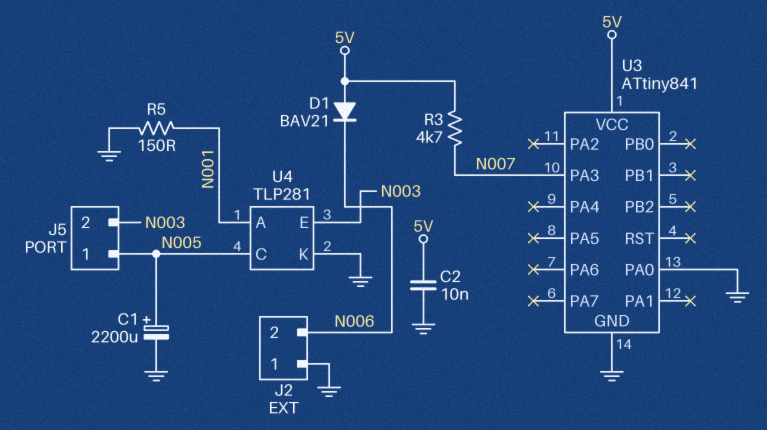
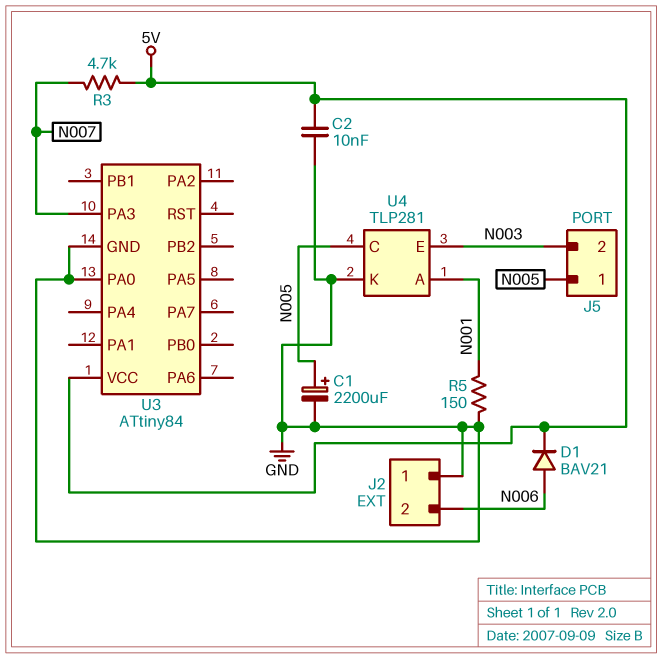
D1: diode BAV21 (A 5V, K N006) -> diode BAV21 (A N006, K 5V)
U3: ATtiny841 -> ATtiny84

